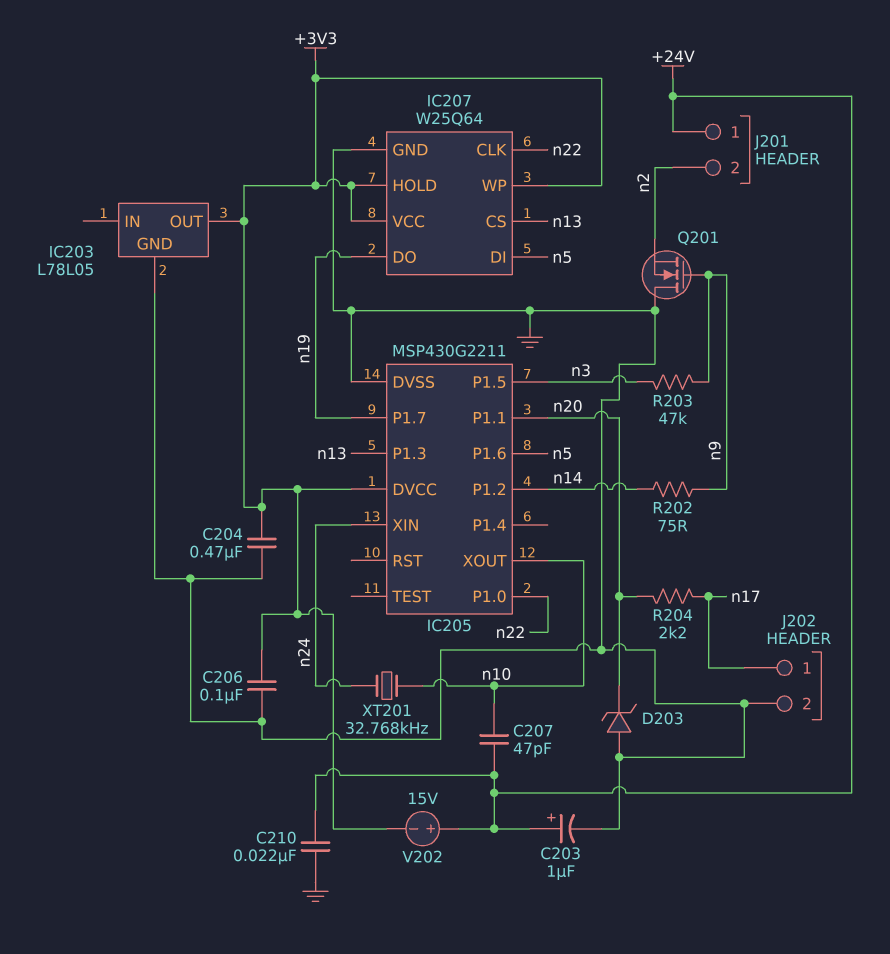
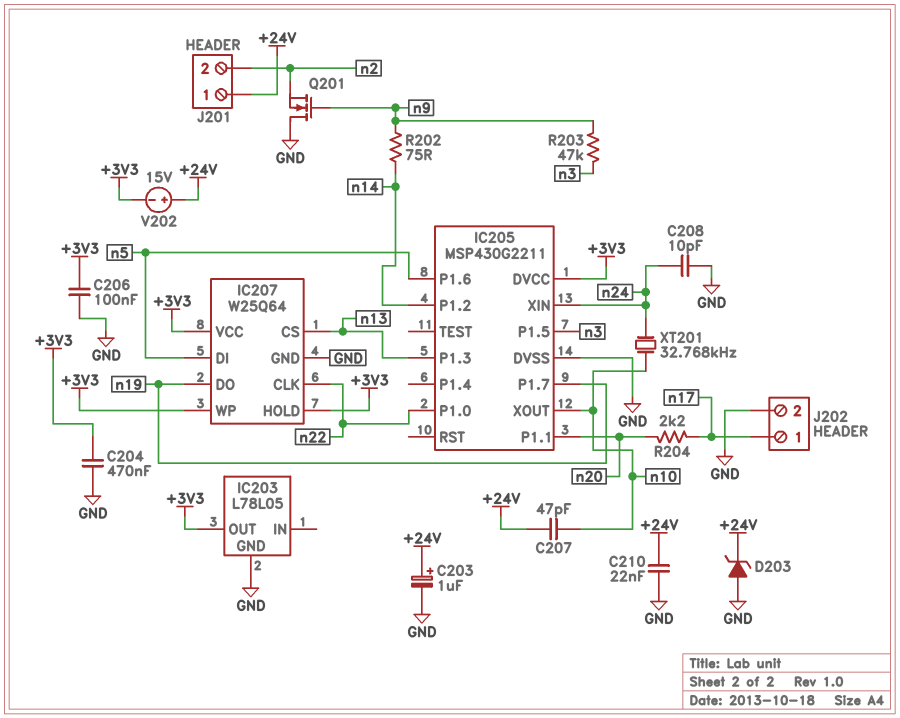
C208: none -> 10pF (GND, n24)
D203: zener (A GND, K n20) -> zener (A GND, K +24V)

